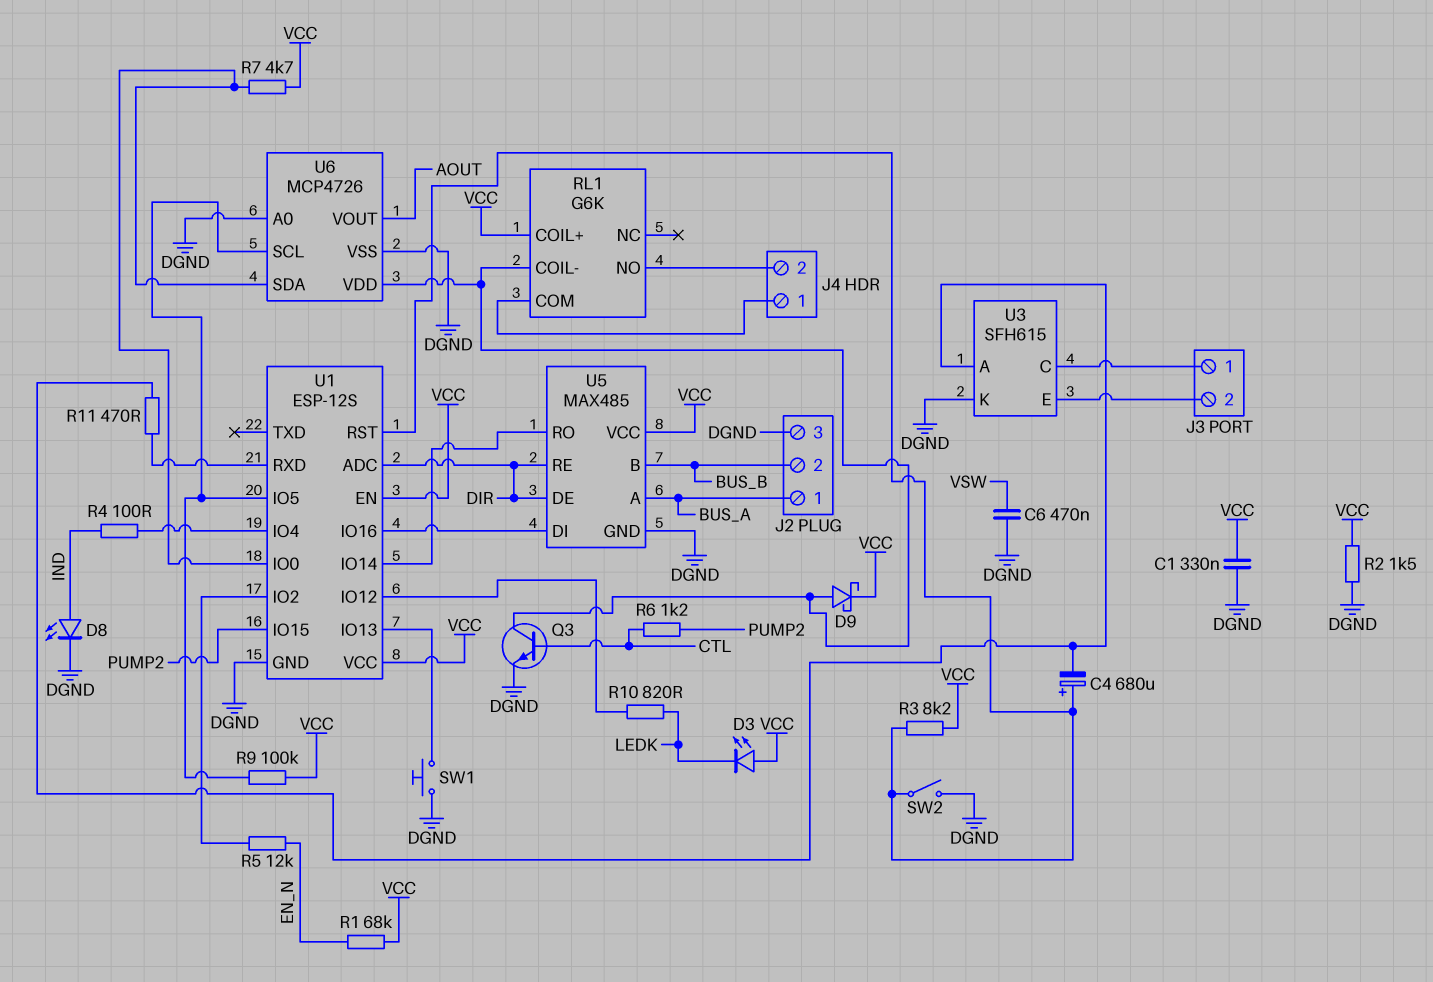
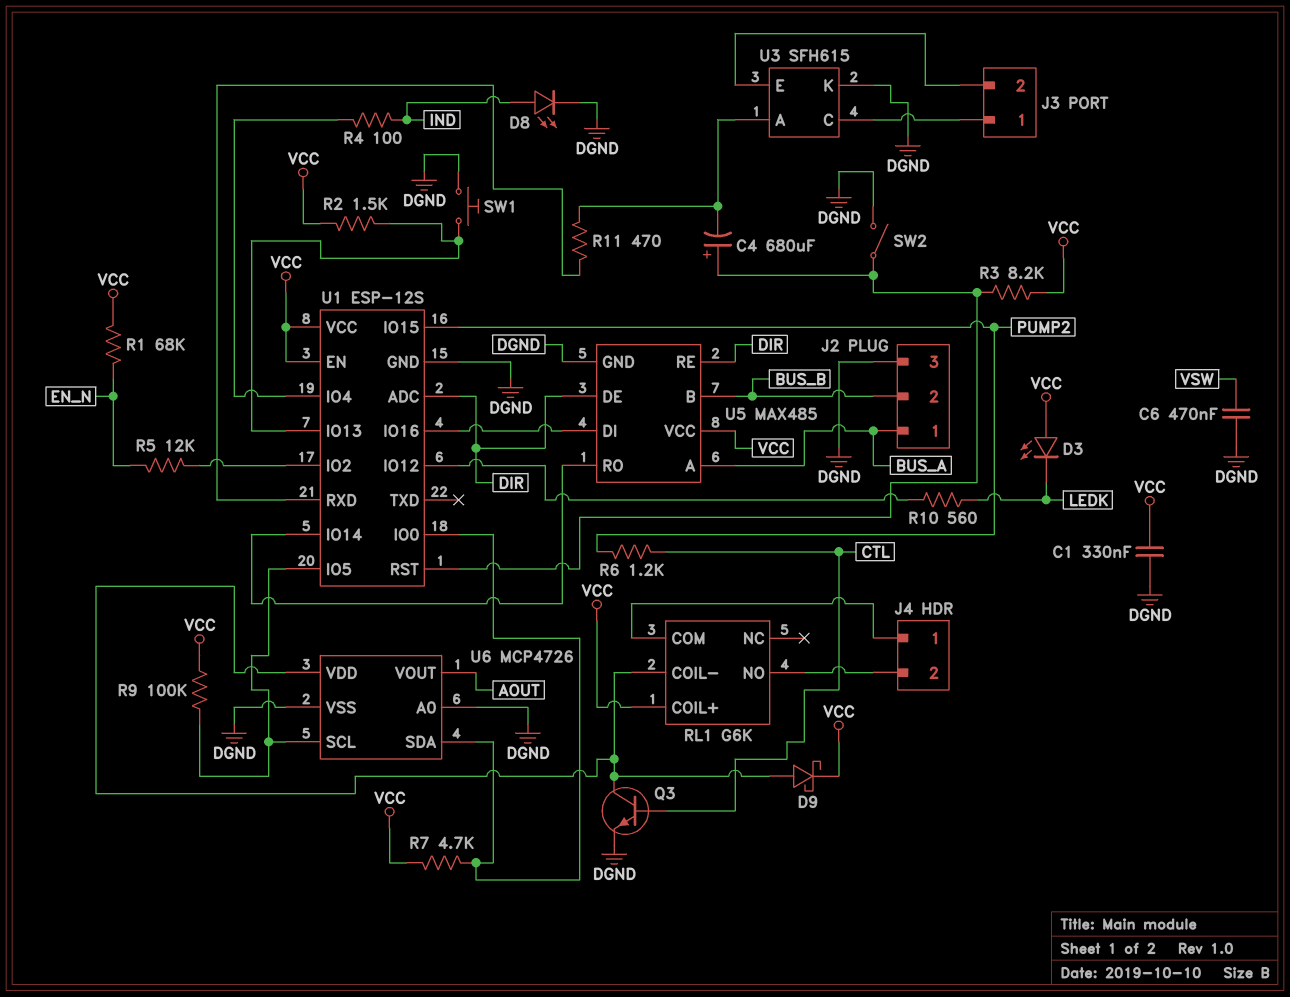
R2: 1.5k (DGND, VCC) -> 1.5k (U1/IO13, VCC)
R10: 820 (LEDK, U1/IO12) -> 560 (LEDK, U1/IO12)

